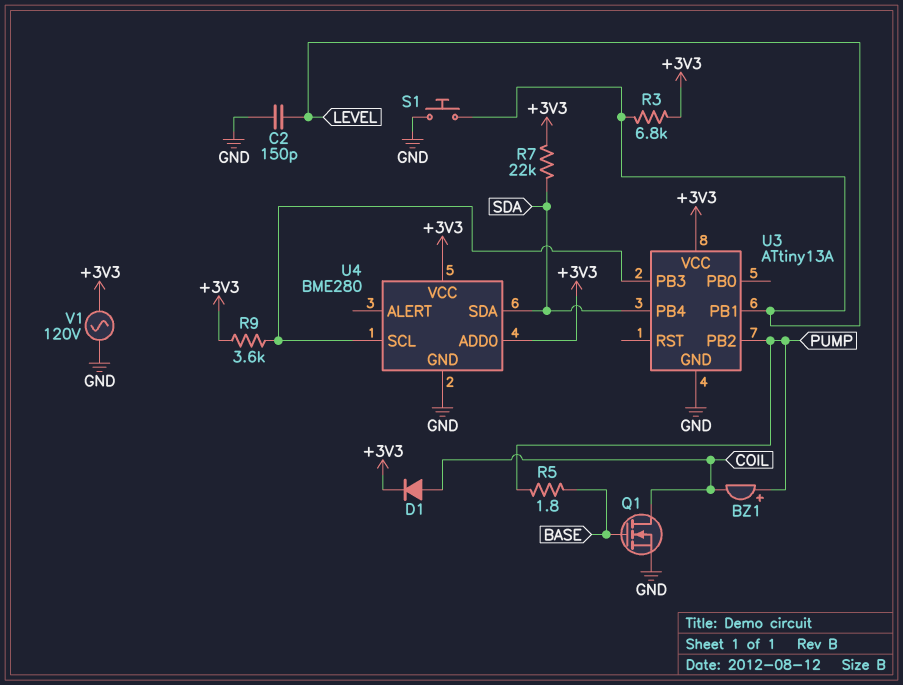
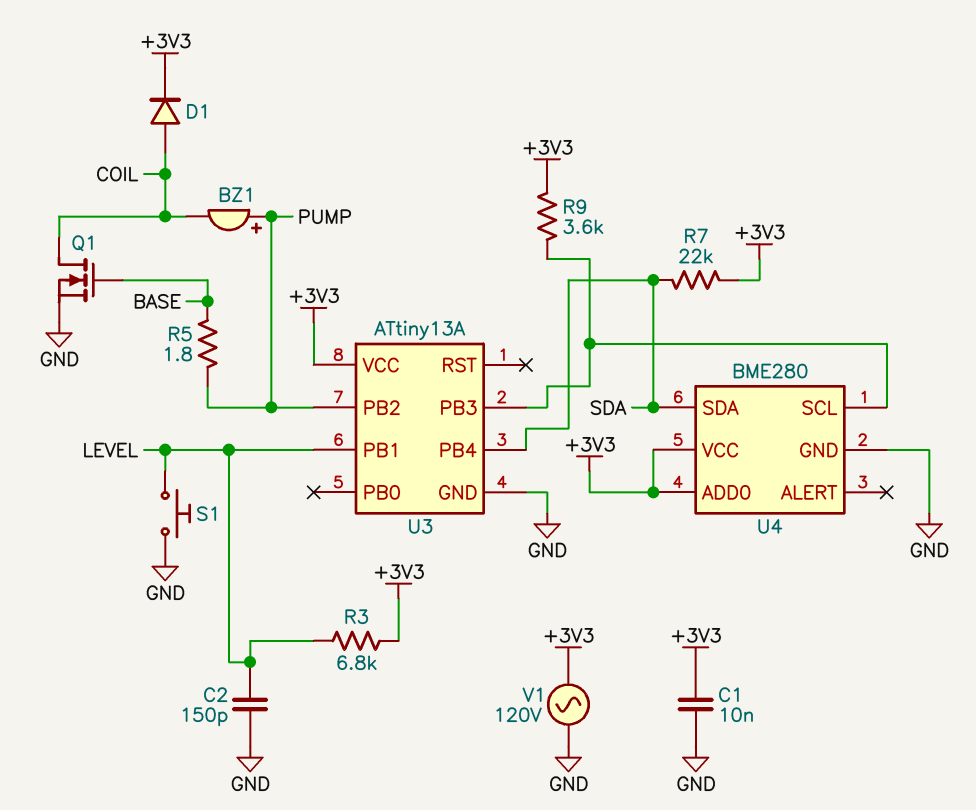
C1: none -> 10nF (+3V3, GND)

